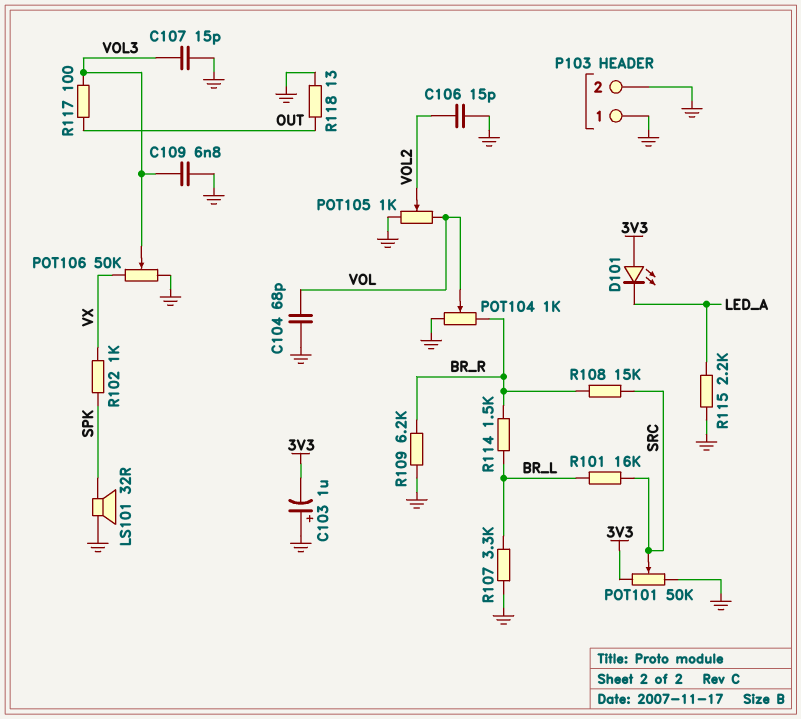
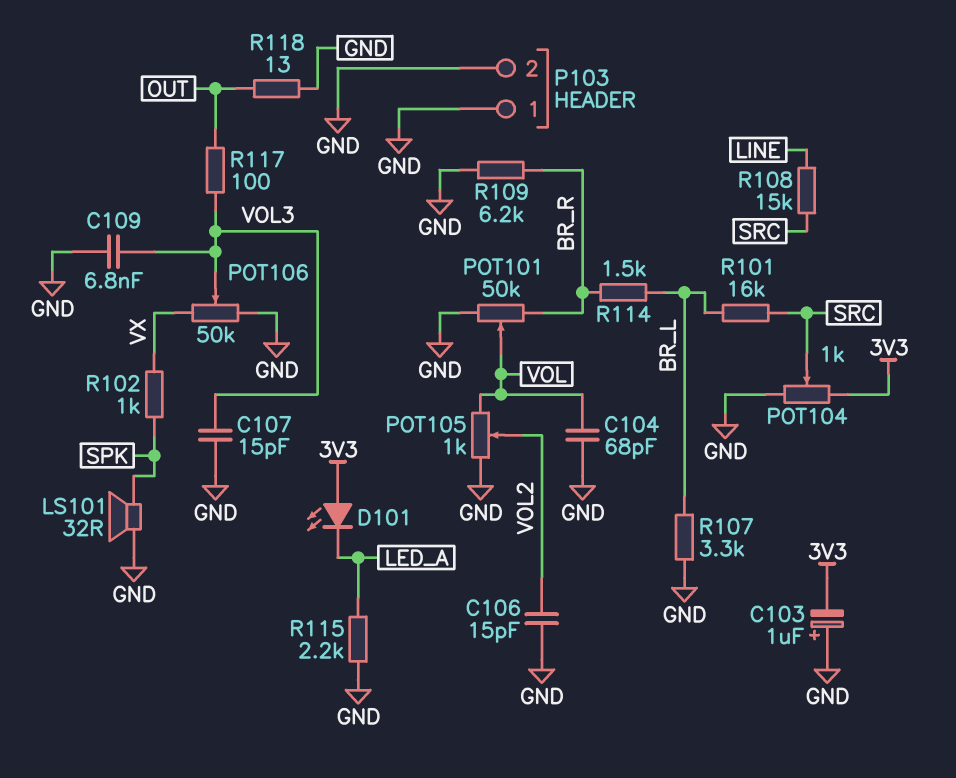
POT101: 50k (3V3, GND, wiper SRC) -> 50k (BR_R, GND, wiper VOL)
POT104: 1k (BR_R, GND, wiper VOL) -> 1k (3V3, GND, wiper SRC)
R108: 15k (BR_R, SRC) -> 15k (LINE, SRC)

